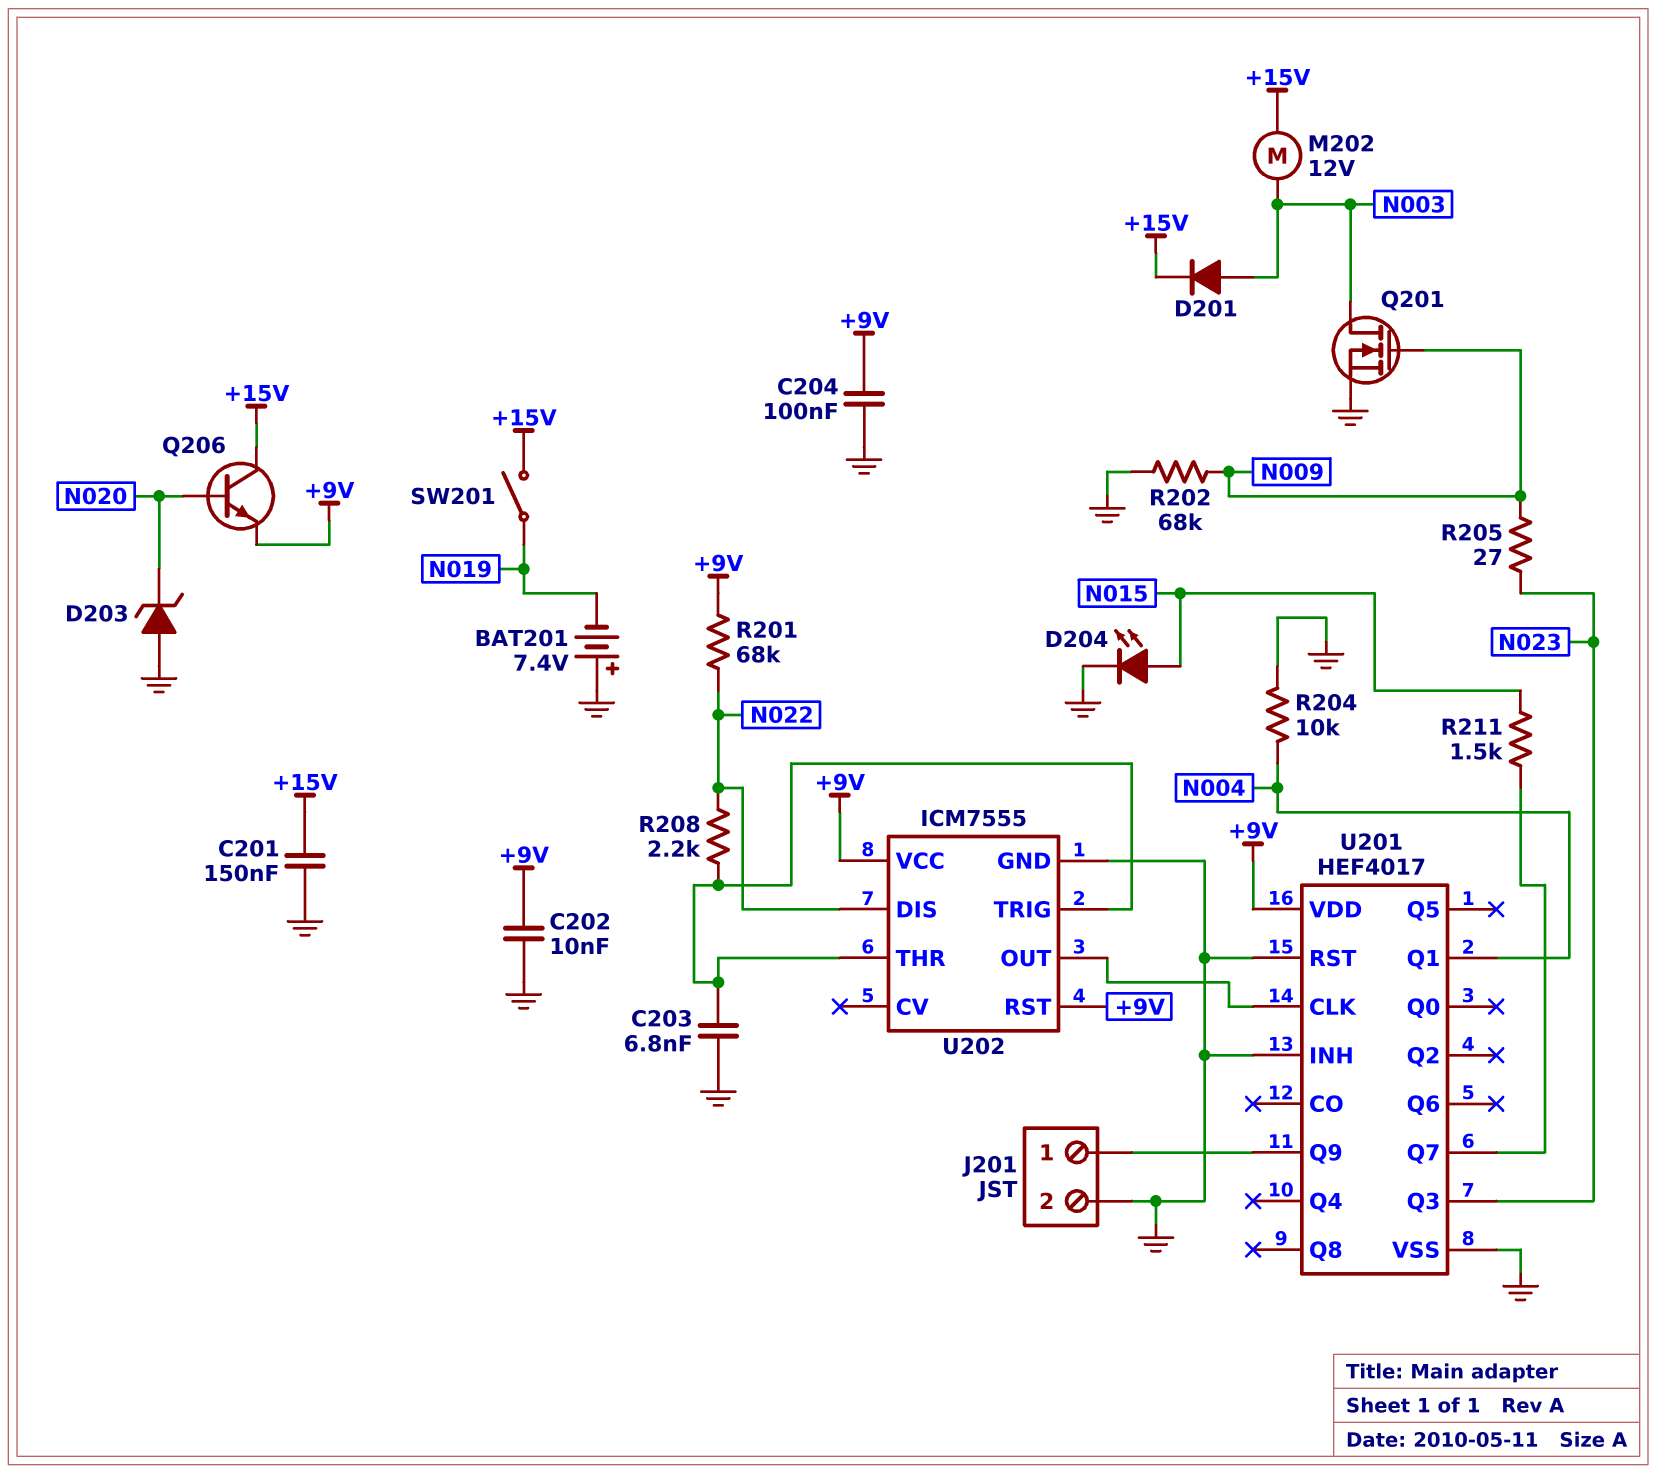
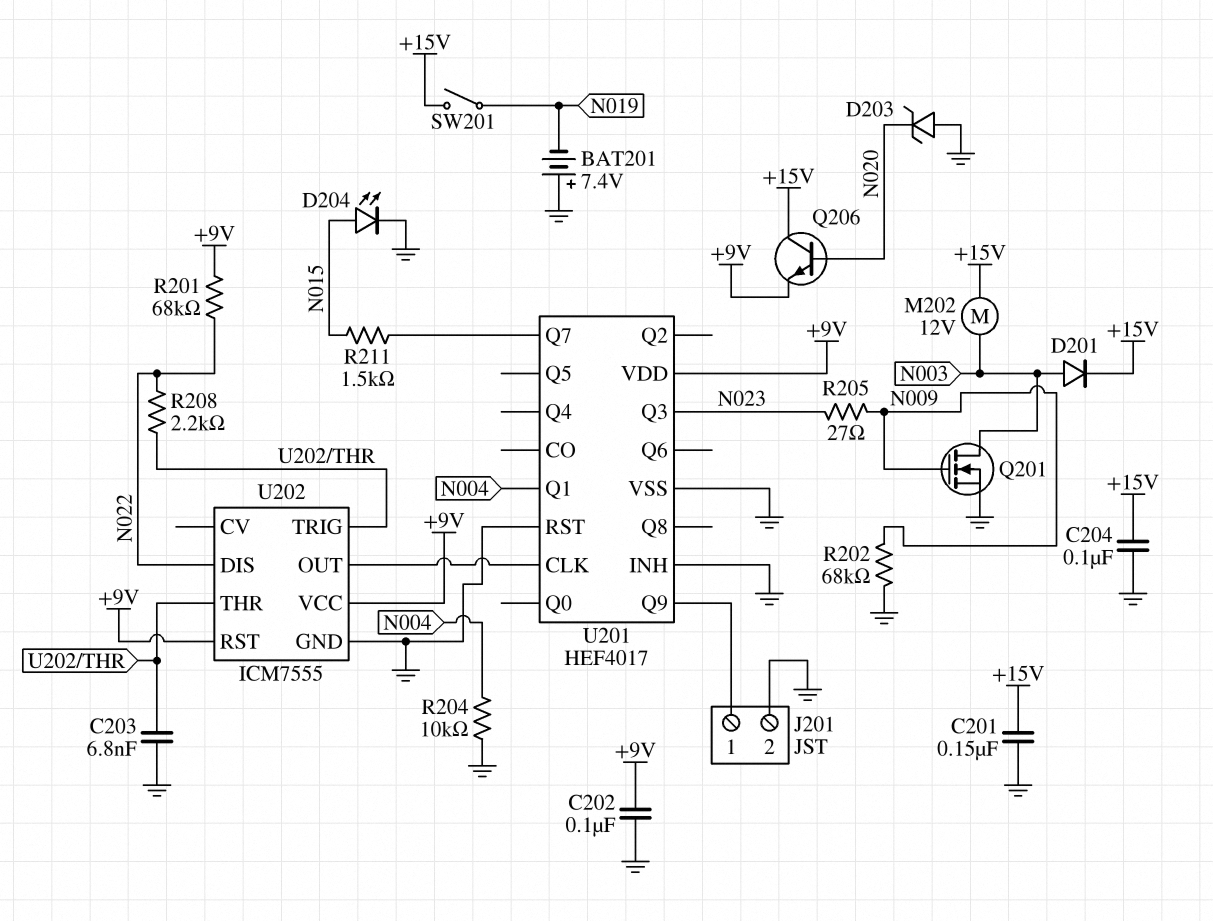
C202: 10nF (+9V, GND) -> 100nF (+9V, GND)
C204: 100nF (+9V, GND) -> 100nF (+15V, GND)

